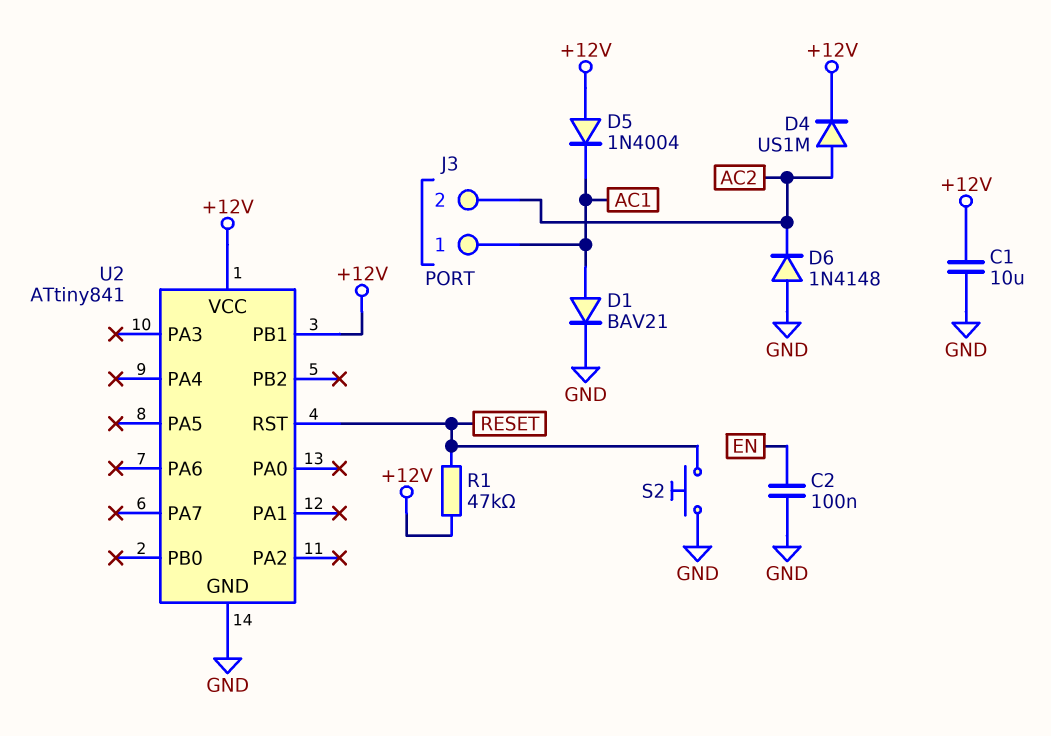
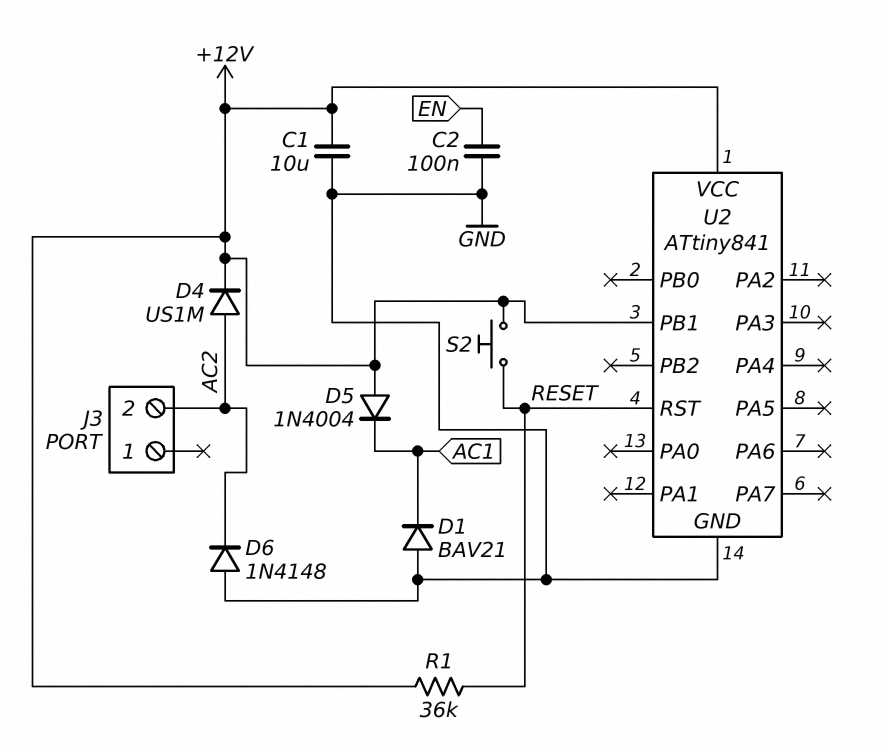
D1: diode BAV21 (A AC1, K GND) -> diode BAV21 (A GND, K AC1)
J3 pin 1: AC1 -> none
R1: 47k (+12V, RESET) -> 36k (+12V, RESET)
S2: button (GND, RESET) -> button (+12V, RESET)

